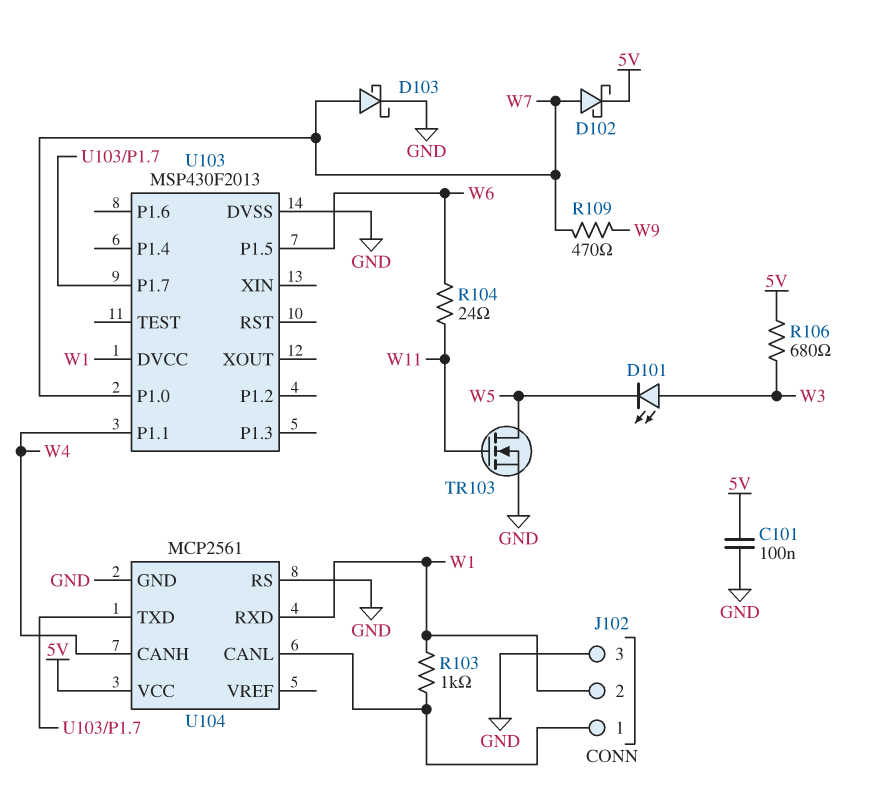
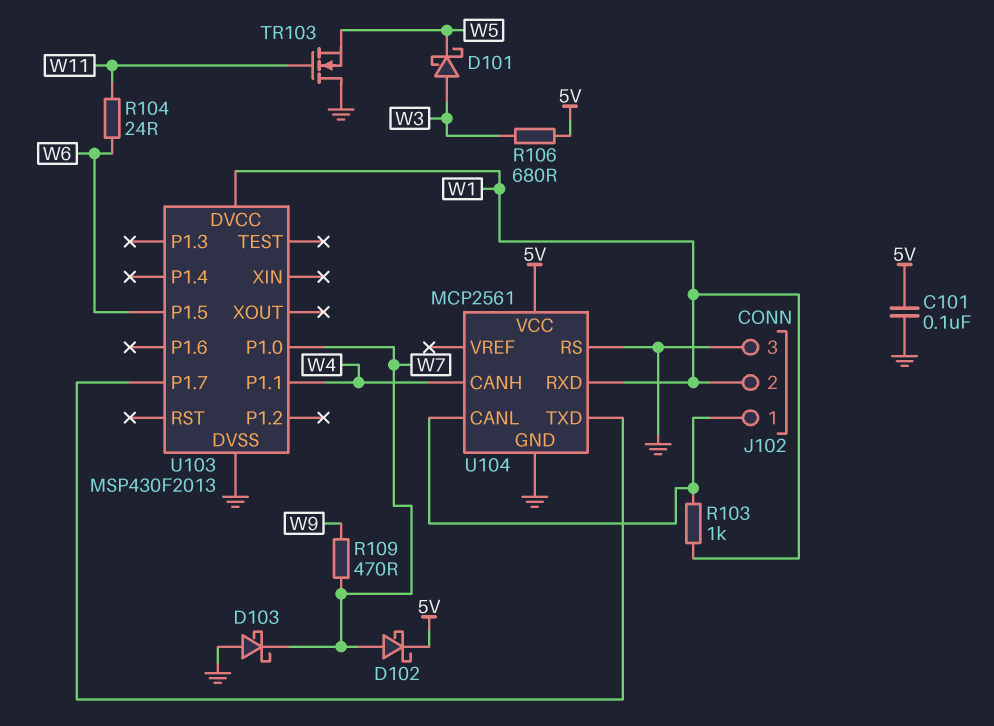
D101: LED (A W3, K W5) -> schottky (A W3, K W5)
D103: schottky (A W7, K GND) -> schottky (A GND, K W7)
TR103: NMOS (G W11, D W5, S GND) -> NMOS (G W11, D GND, S W5)

